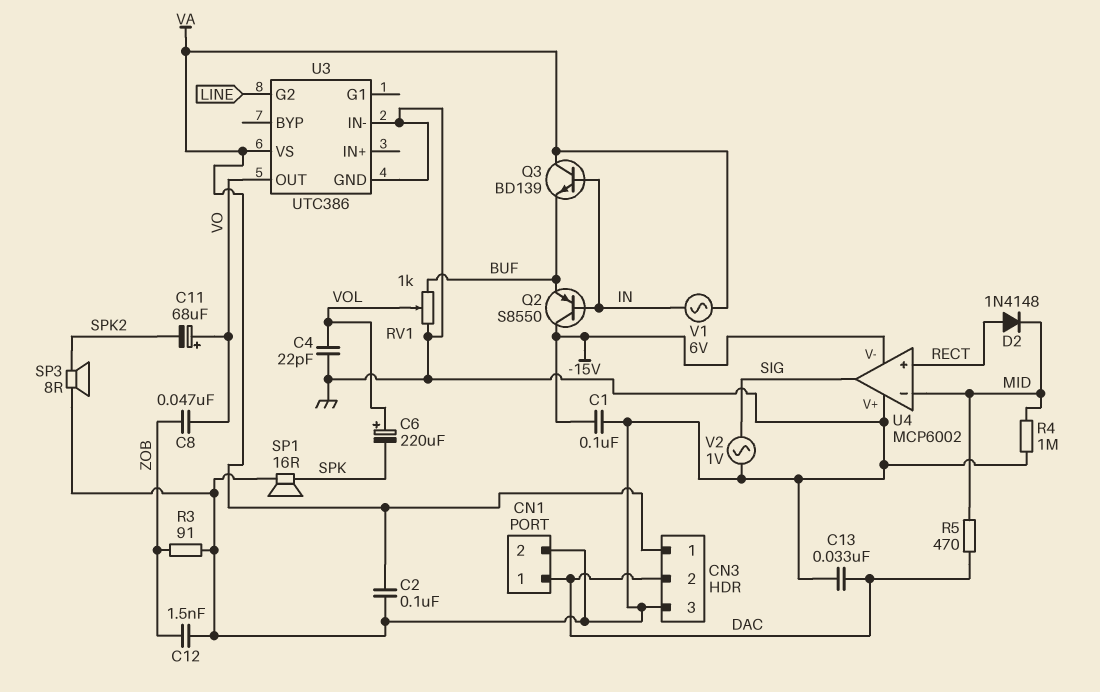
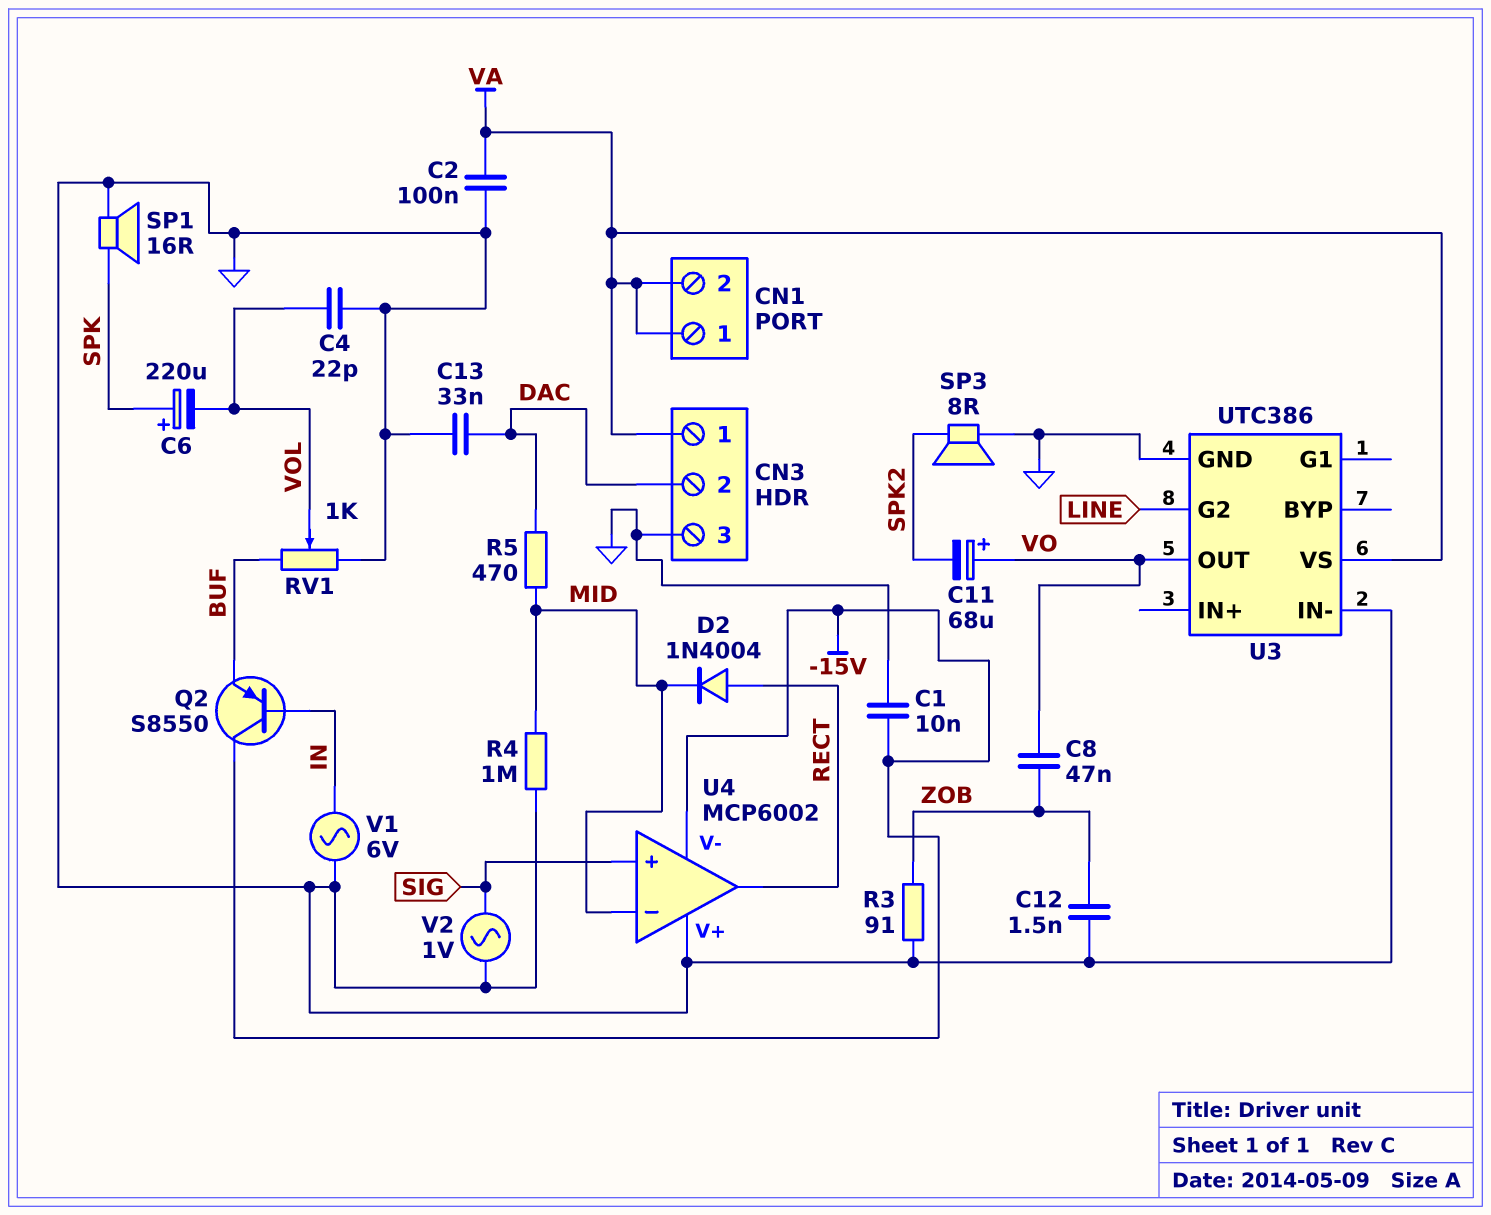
C1: 100nF (-15V, GND) -> 10nF (-15V, GND)
C6: 220uF (plus VOL, minus SPK) -> 220uF (plus SPK, minus VOL)
CN1 pin 1: DAC -> VA
CN1 pin 2: GND -> VA
D2: diode 1N4148 (A RECT, K MID) -> diode 1N4004 (A RECT, K MID)
Q3: NPN BD139 (B IN, C VA, E BUF) -> none
U4 pin in+: RECT -> SIG
U4 pin out: SIG -> RECT
V1: AC 6V (IN, VA) -> AC 6V (GND, IN)

